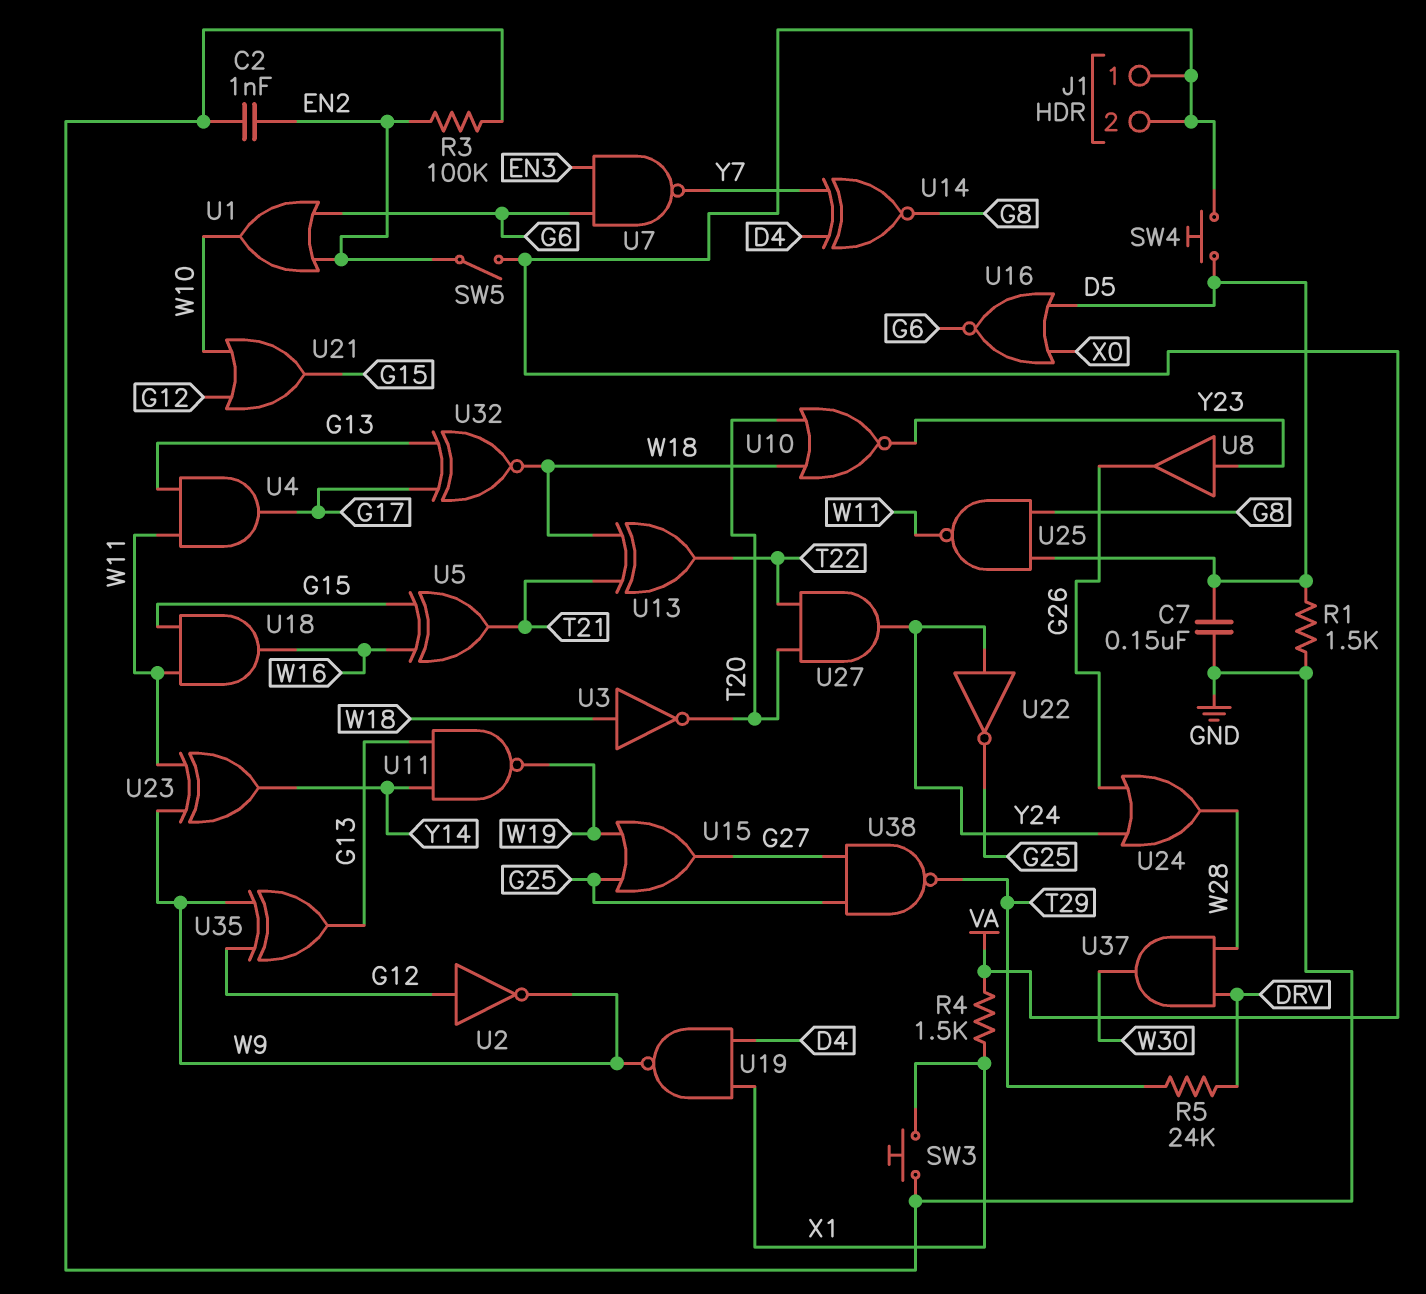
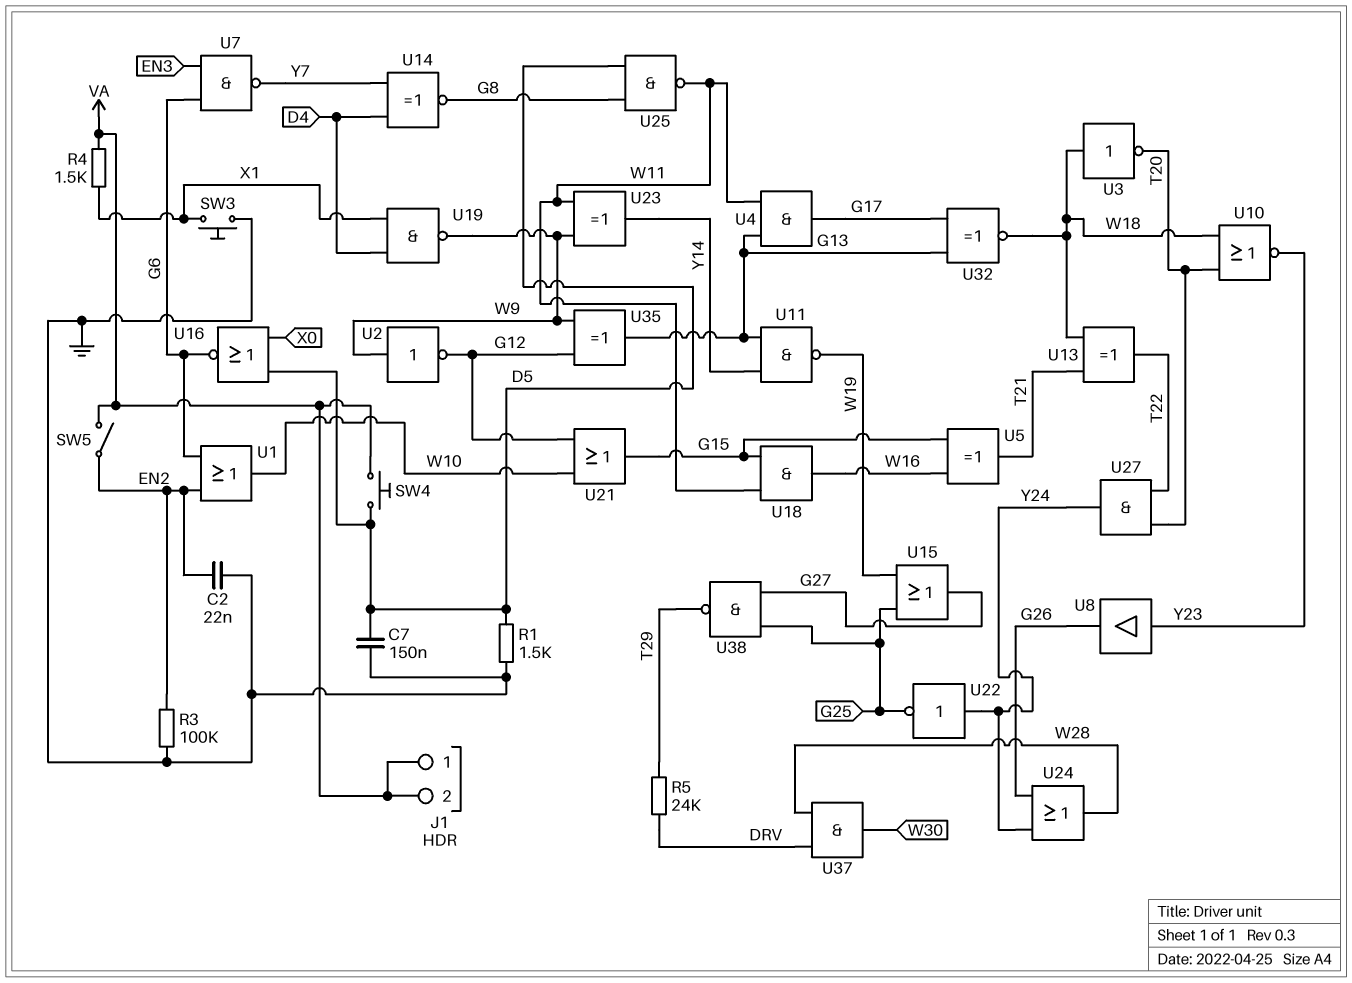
C2: 1nF (EN2, GND) -> 22nF (EN2, GND)
U2: NOT (in G12, out W9) -> NOT (in W9, out G12)

